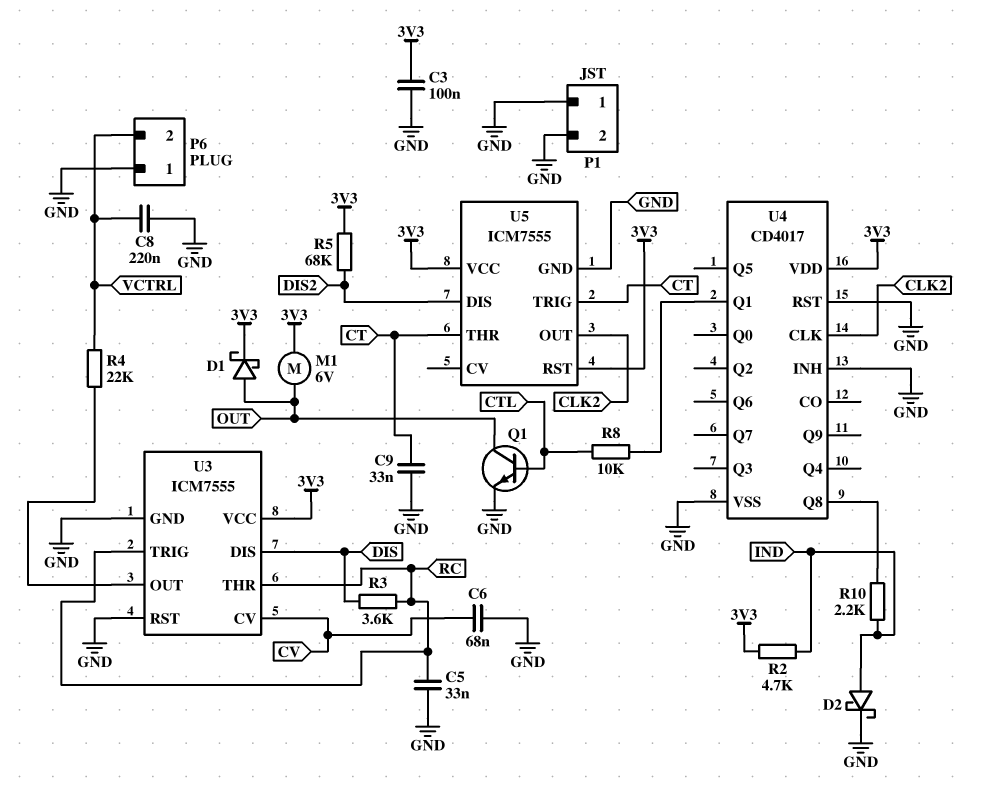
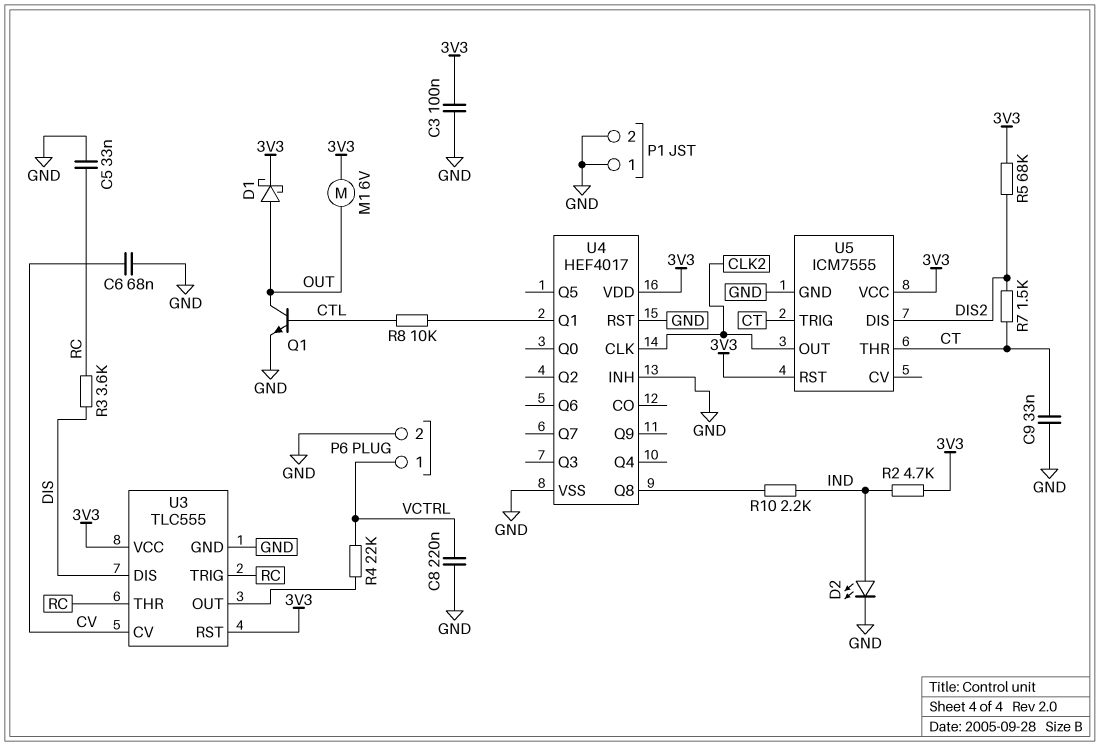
D2: schottky (A IND, K GND) -> LED (A IND, K GND)
P6 pin 1: GND -> VCTRL
P6 pin 2: VCTRL -> GND
R7: none -> 1.5k (CT, DIS2)
U3: ICM7555 -> TLC555
U3 pin RST: GND -> 3V3
U4: CD4017 -> HEF4017

